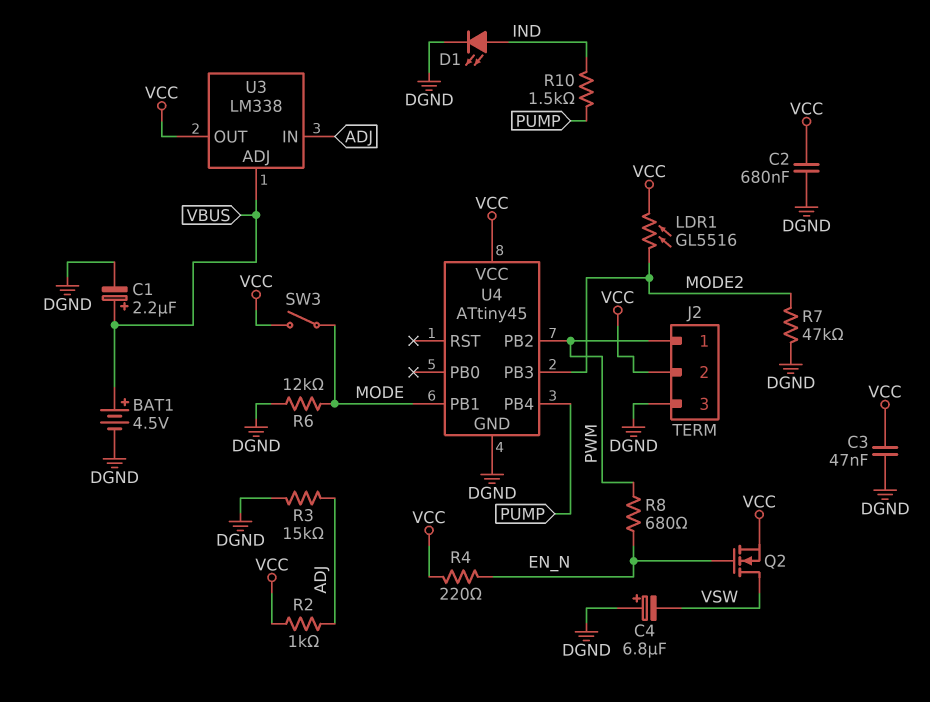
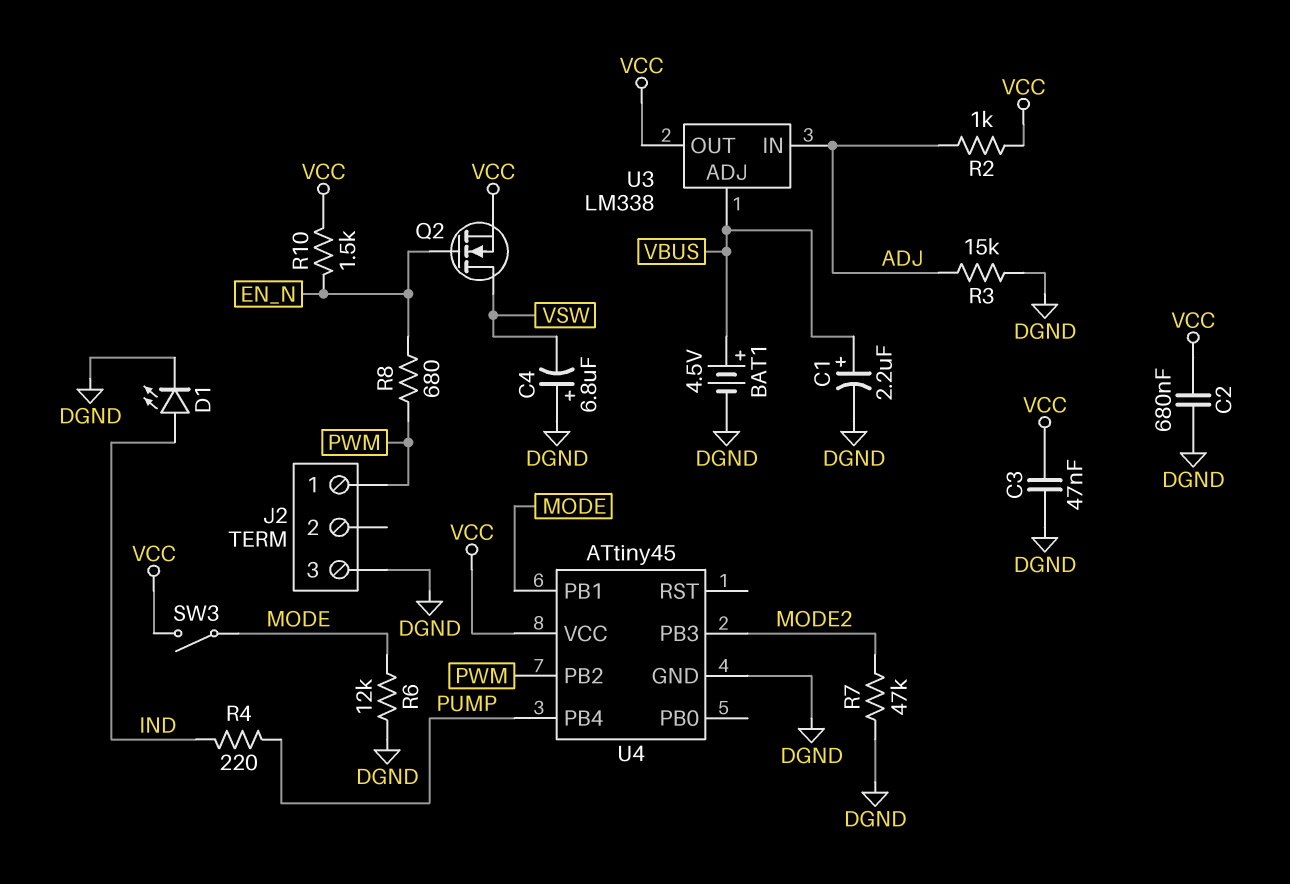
J2 pin 2: VCC -> none
LDR1: GL5516 (MODE2, VCC) -> none
R4: 220 (EN_N, VCC) -> 220 (IND, PUMP)
R10: 1.5k (IND, PUMP) -> 1.5k (EN_N, VCC)

